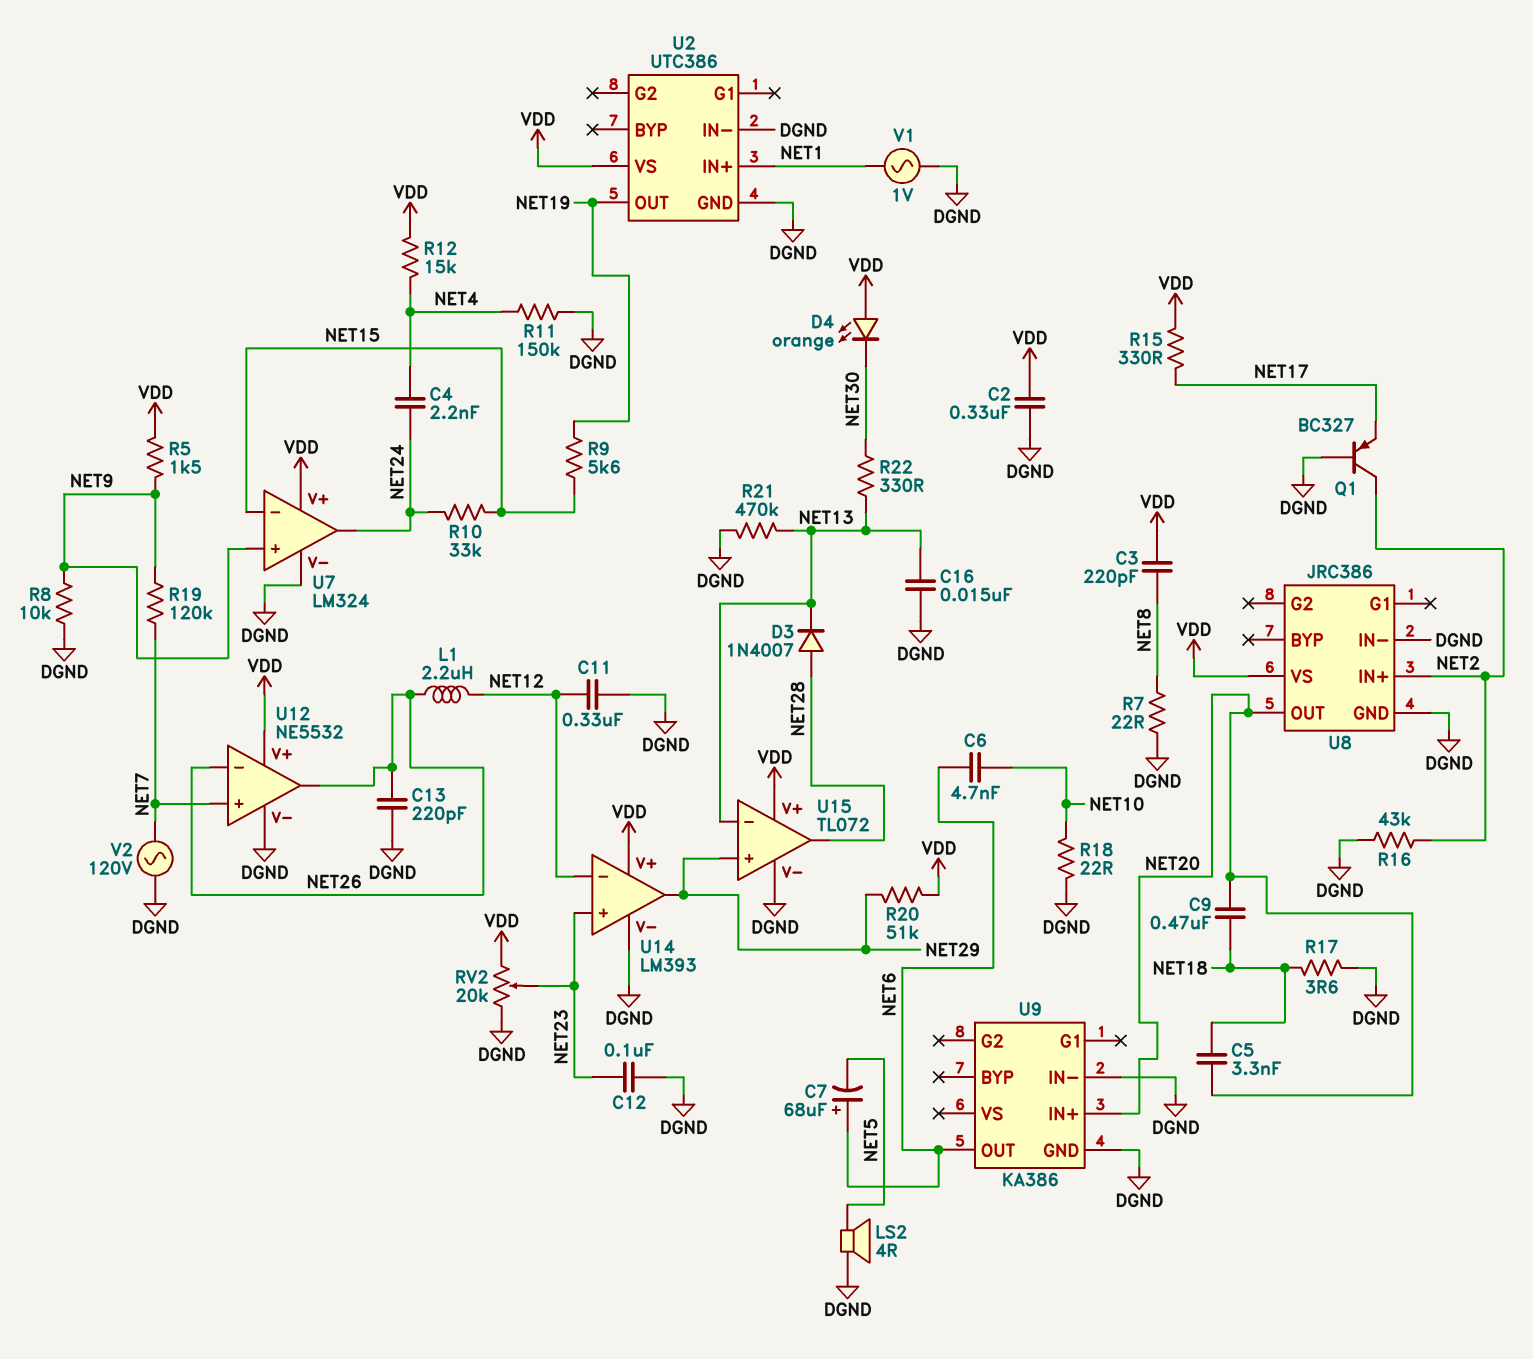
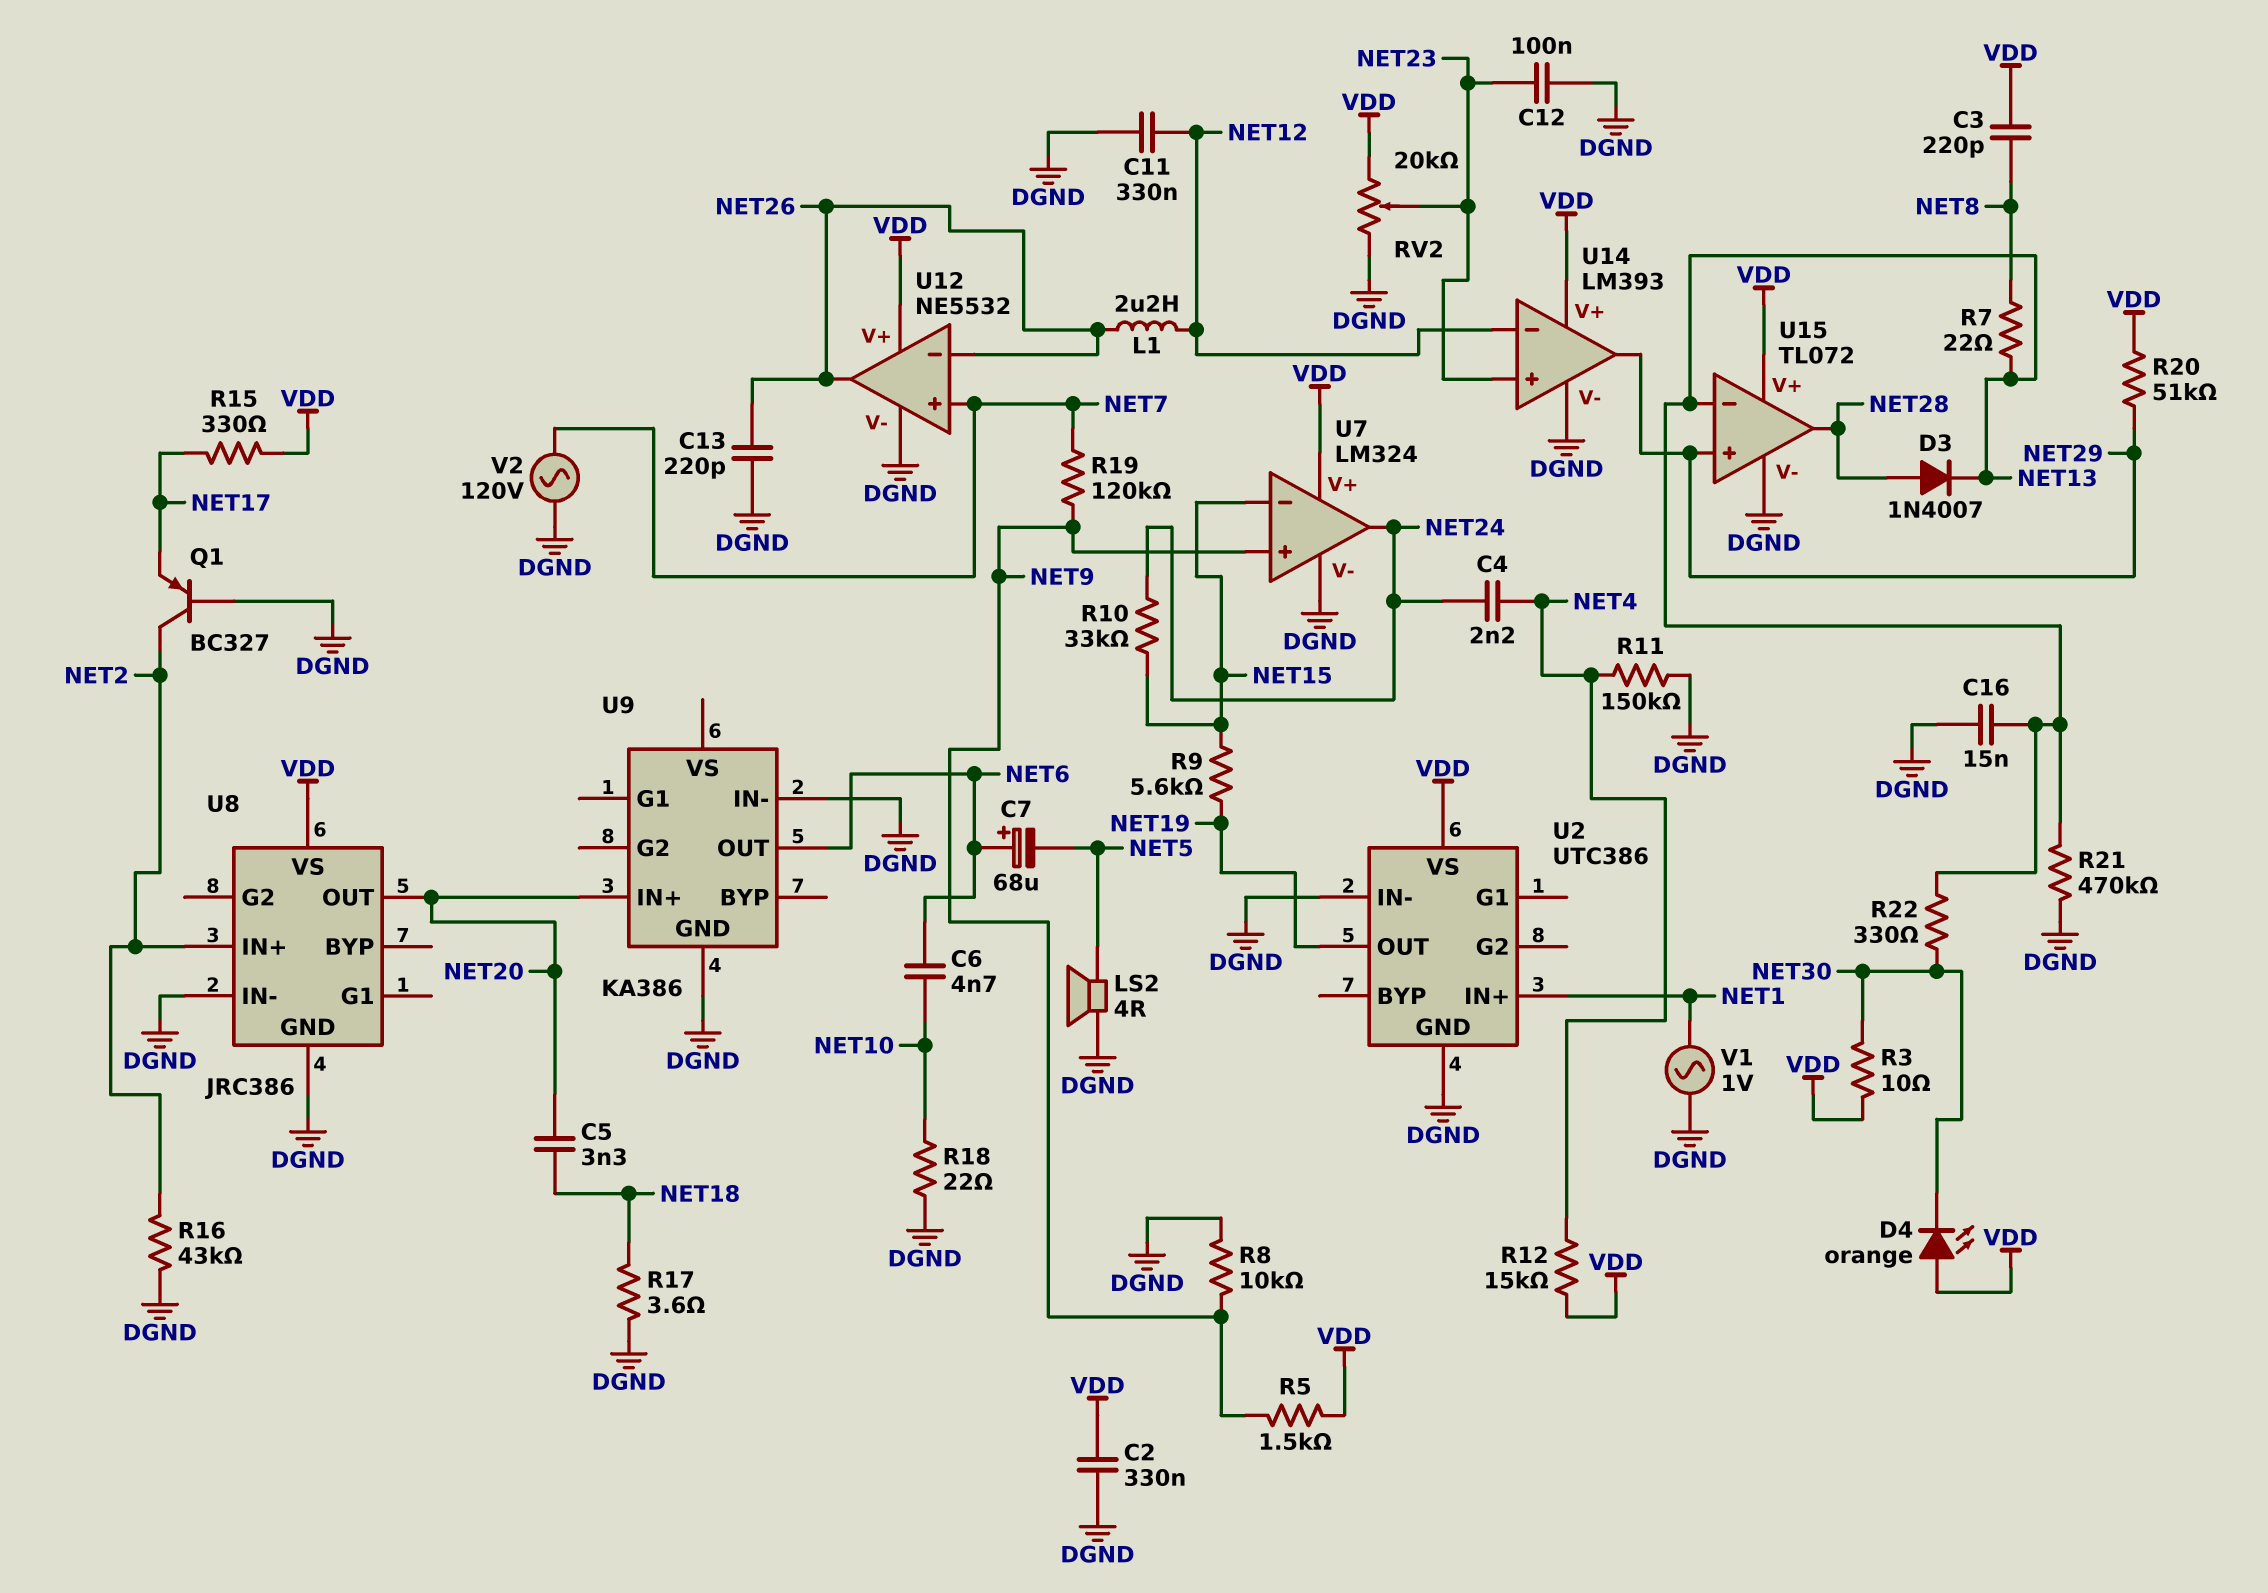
C9: 470nF (NET18, NET20) -> none
R3: none -> 10 (NET30, VDD)
R7: 22 (DGND, NET8) -> 22 (NET8, NET13)

